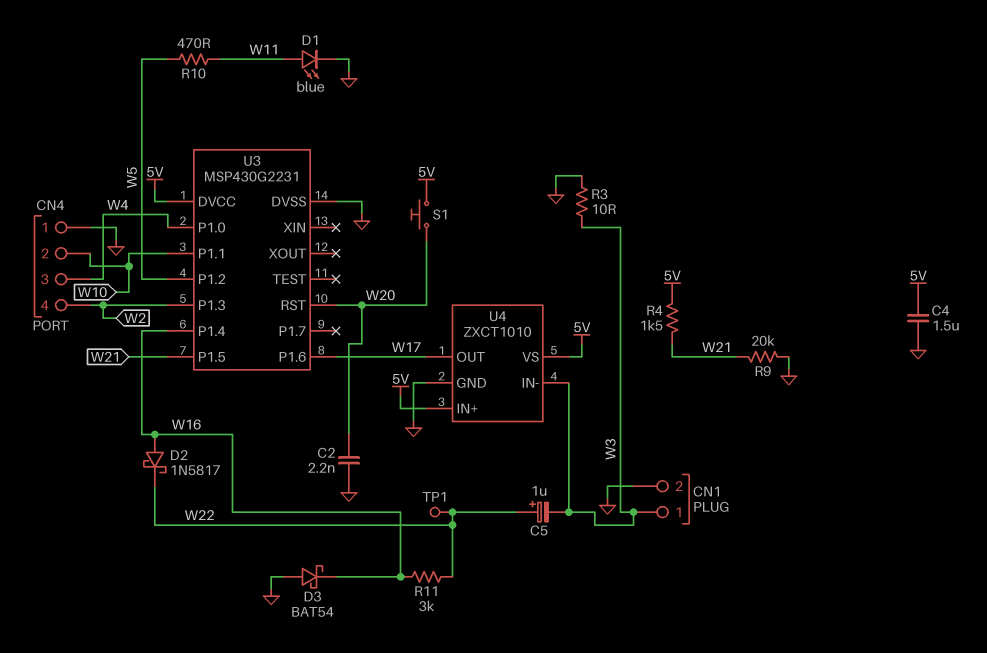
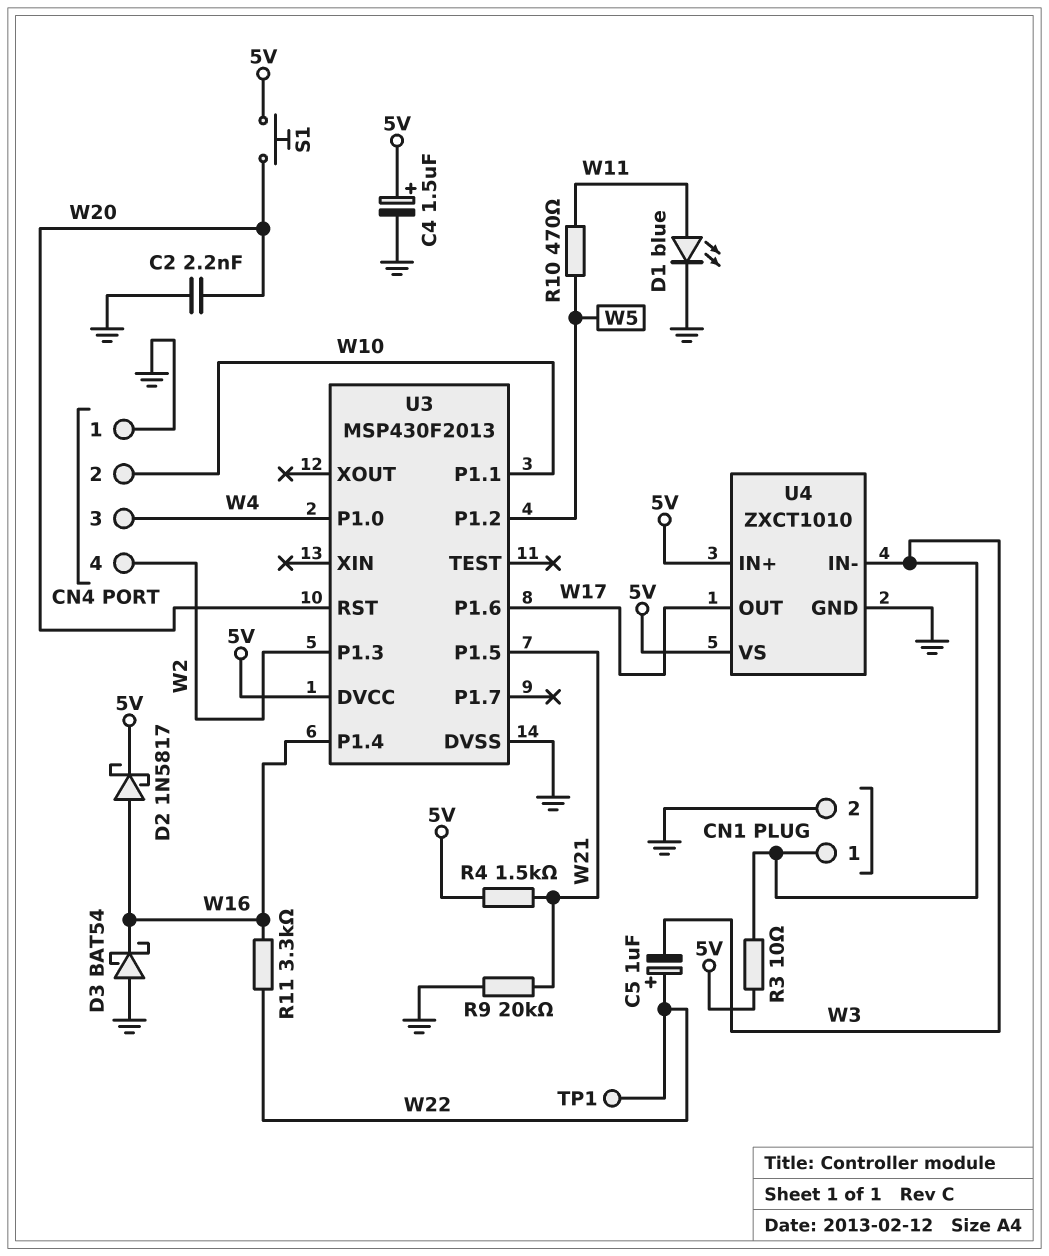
C4: 1.5uF (5V, GND) -> 1.5uF (plus 5V, minus GND)
D2: schottky 1N5817 (A W16, K W22) -> schottky 1N5817 (A W16, K 5V)
R3: 10 (GND, W3) -> 10 (5V, W3)
R11: 3k (W16, W22) -> 3.3k (W16, W22)
U3: MSP430G2231 -> MSP430F2013

